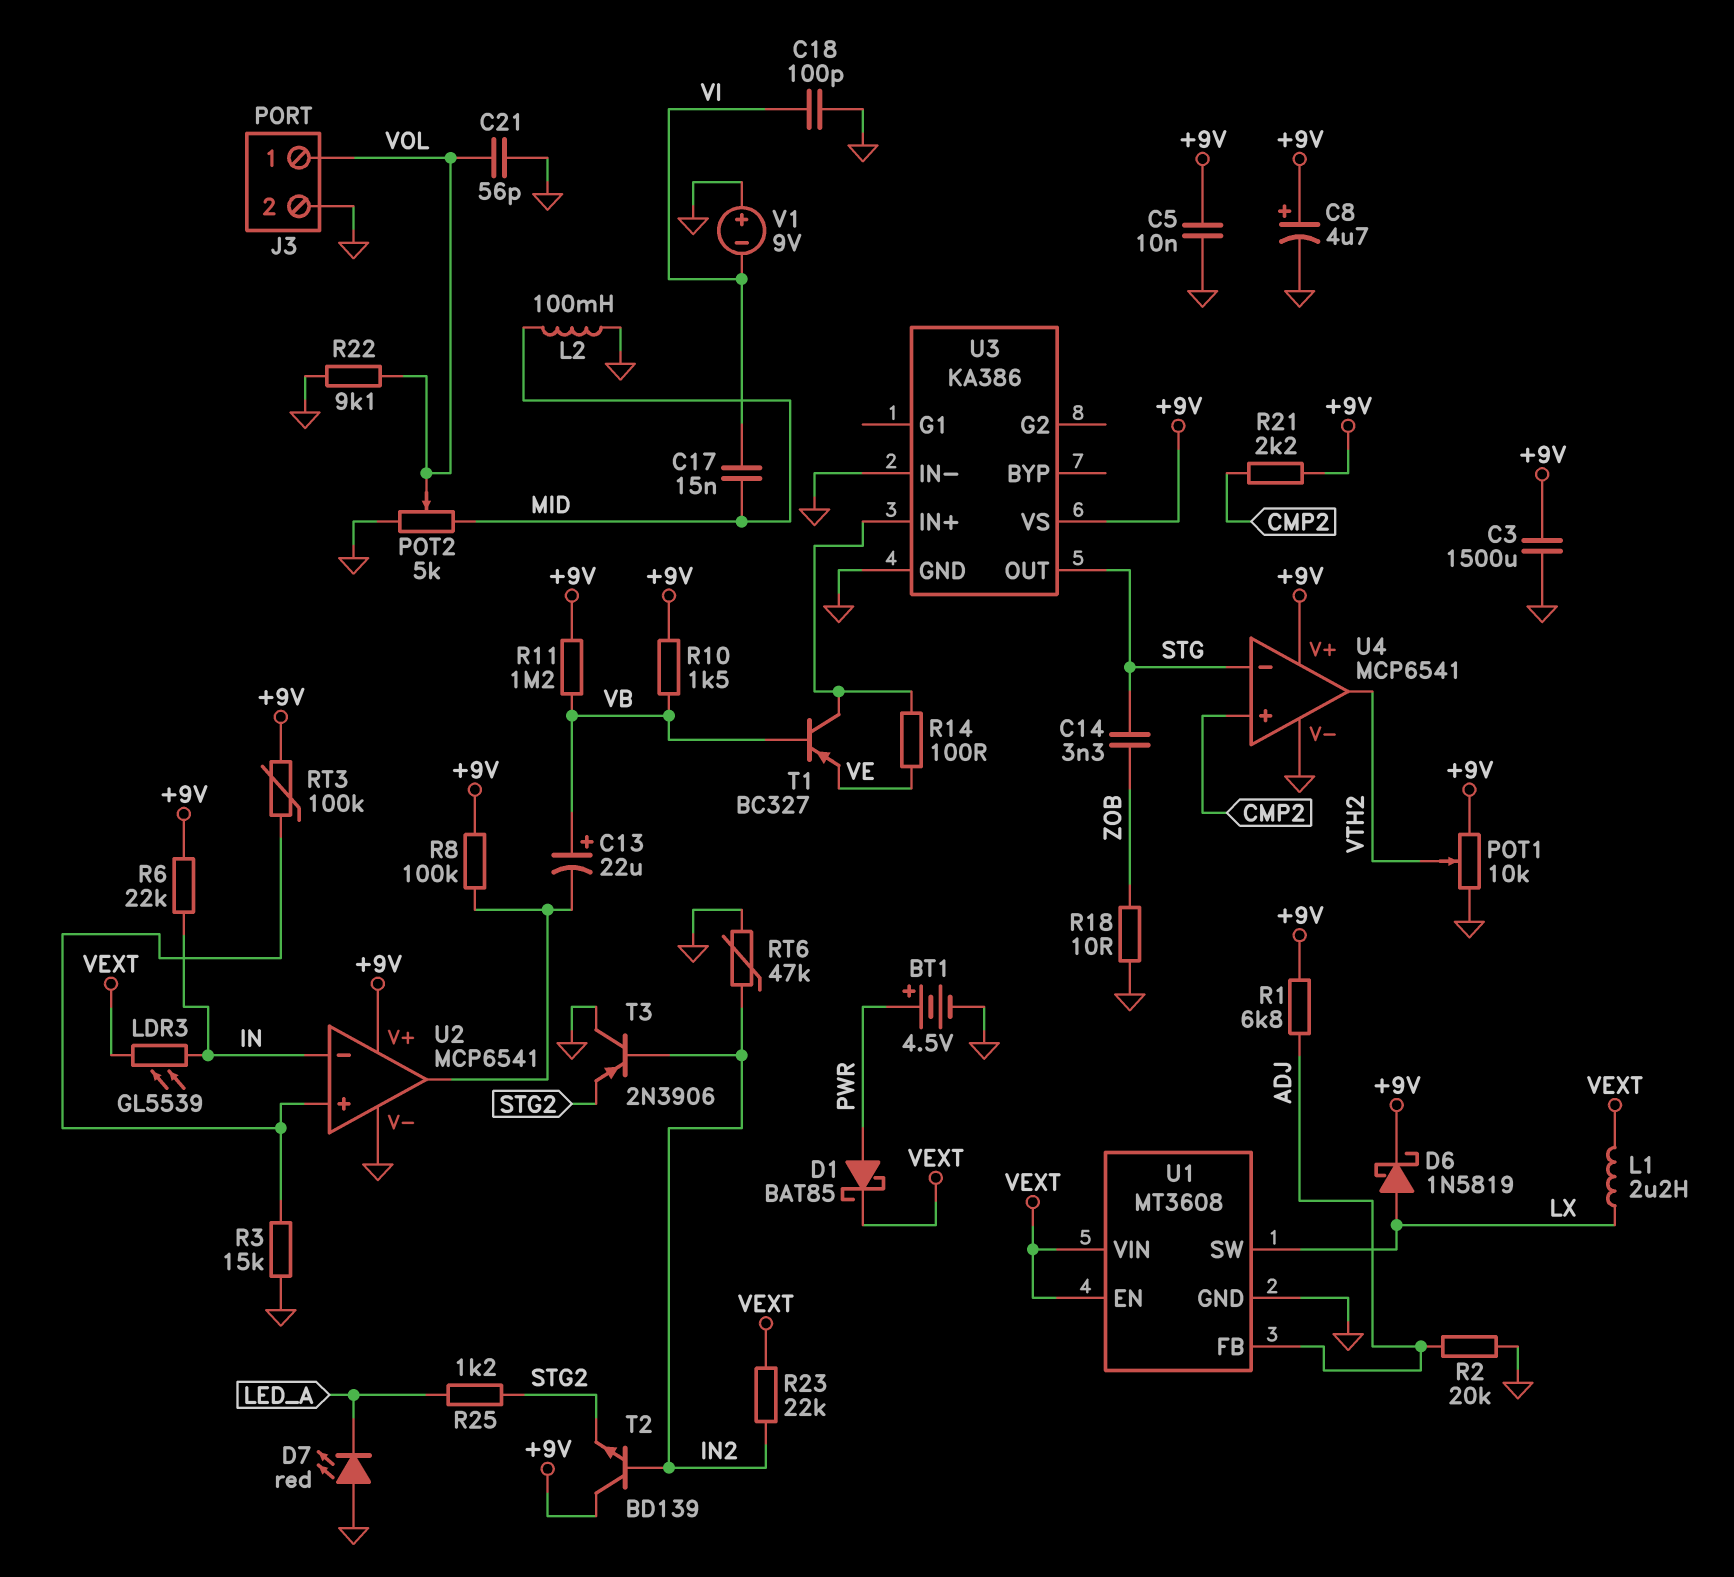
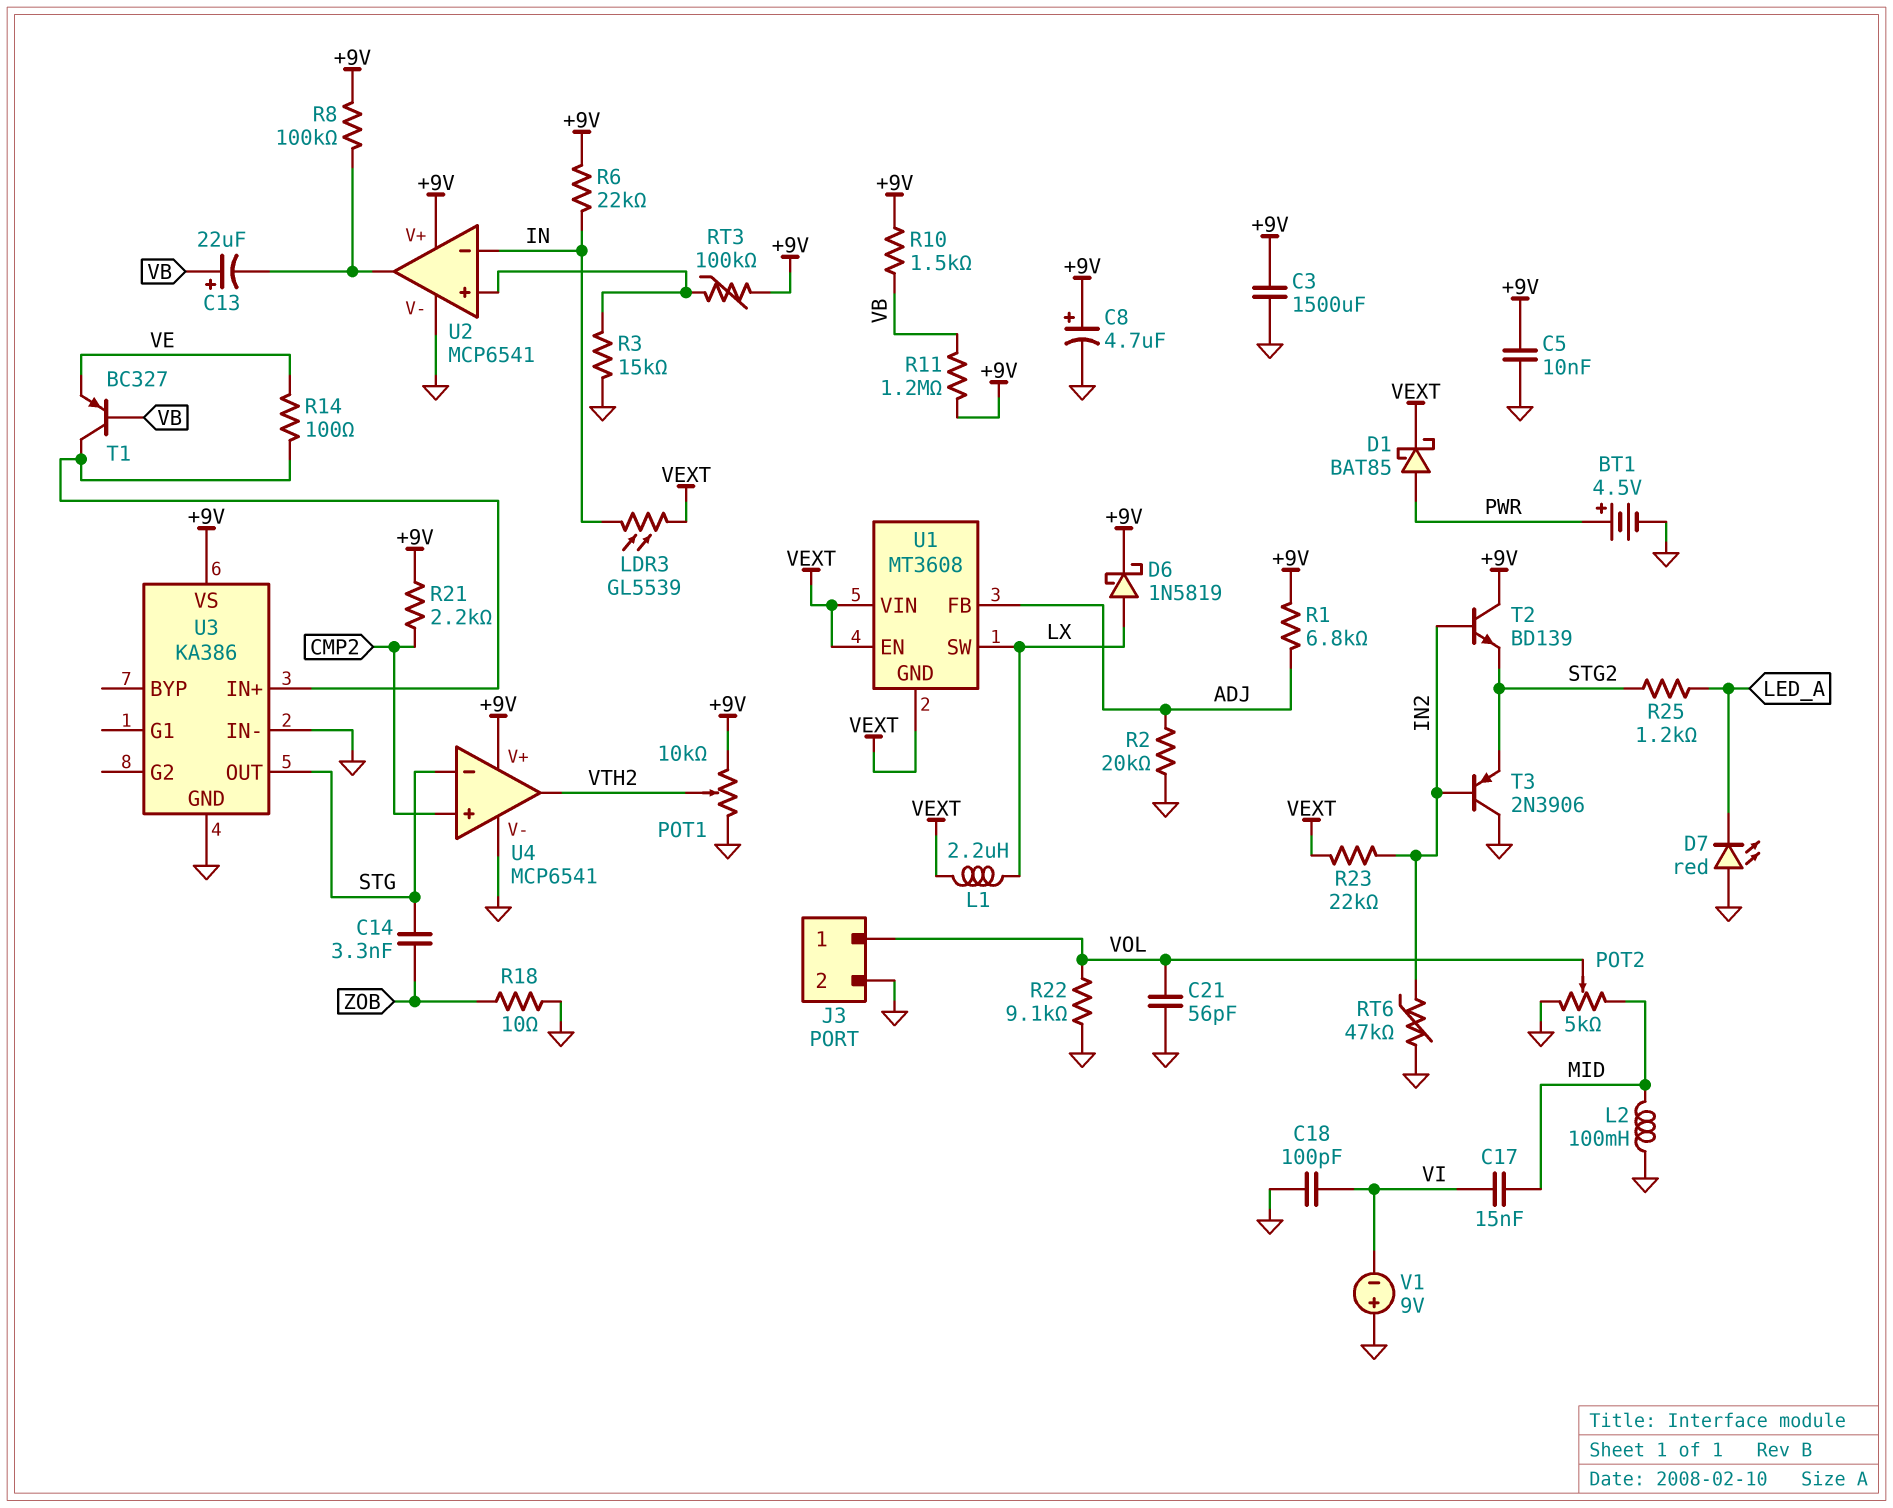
U1 pin GND: GND -> VEXT

